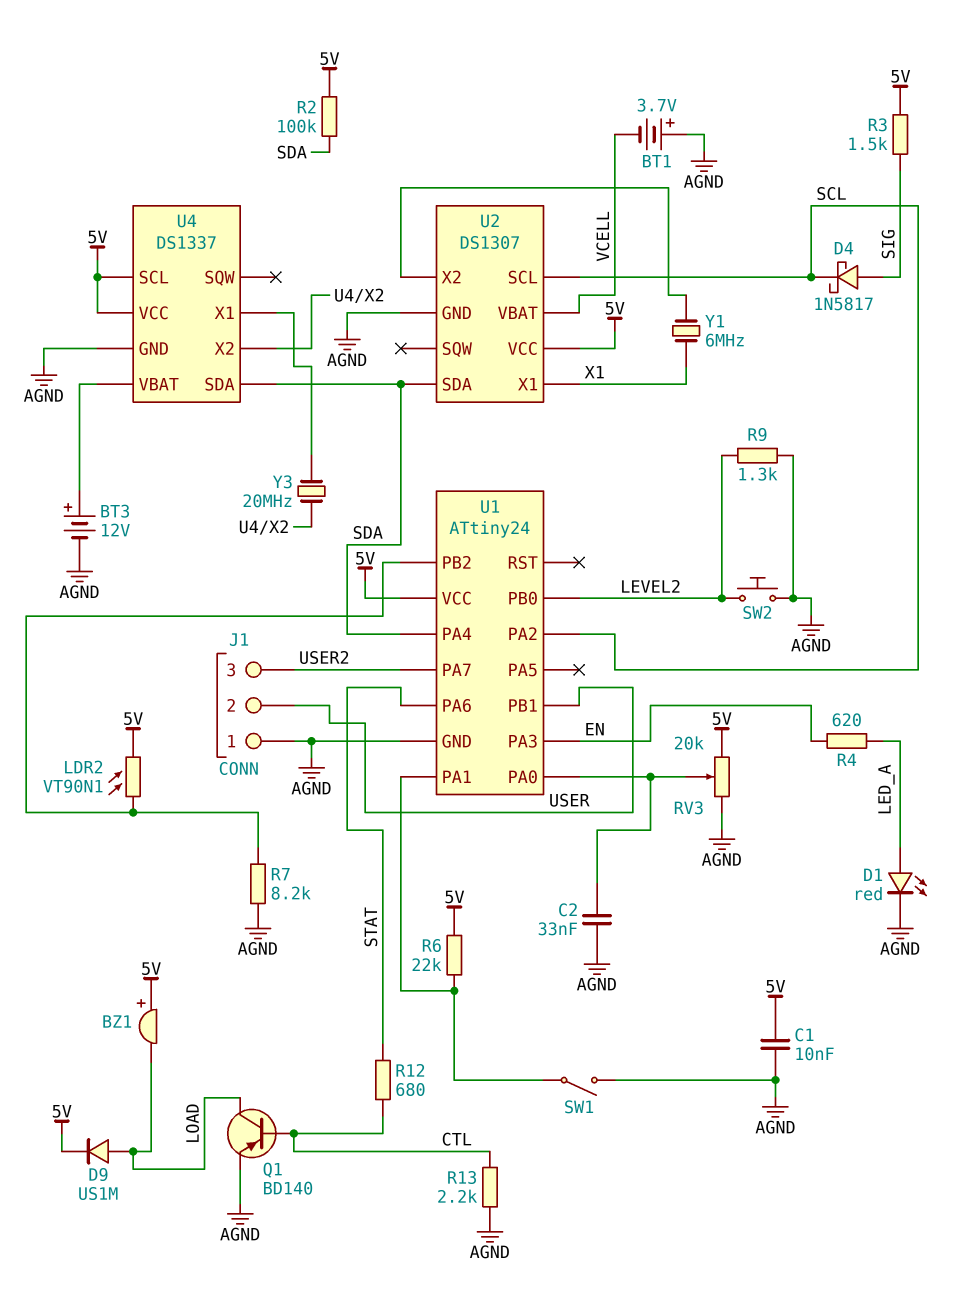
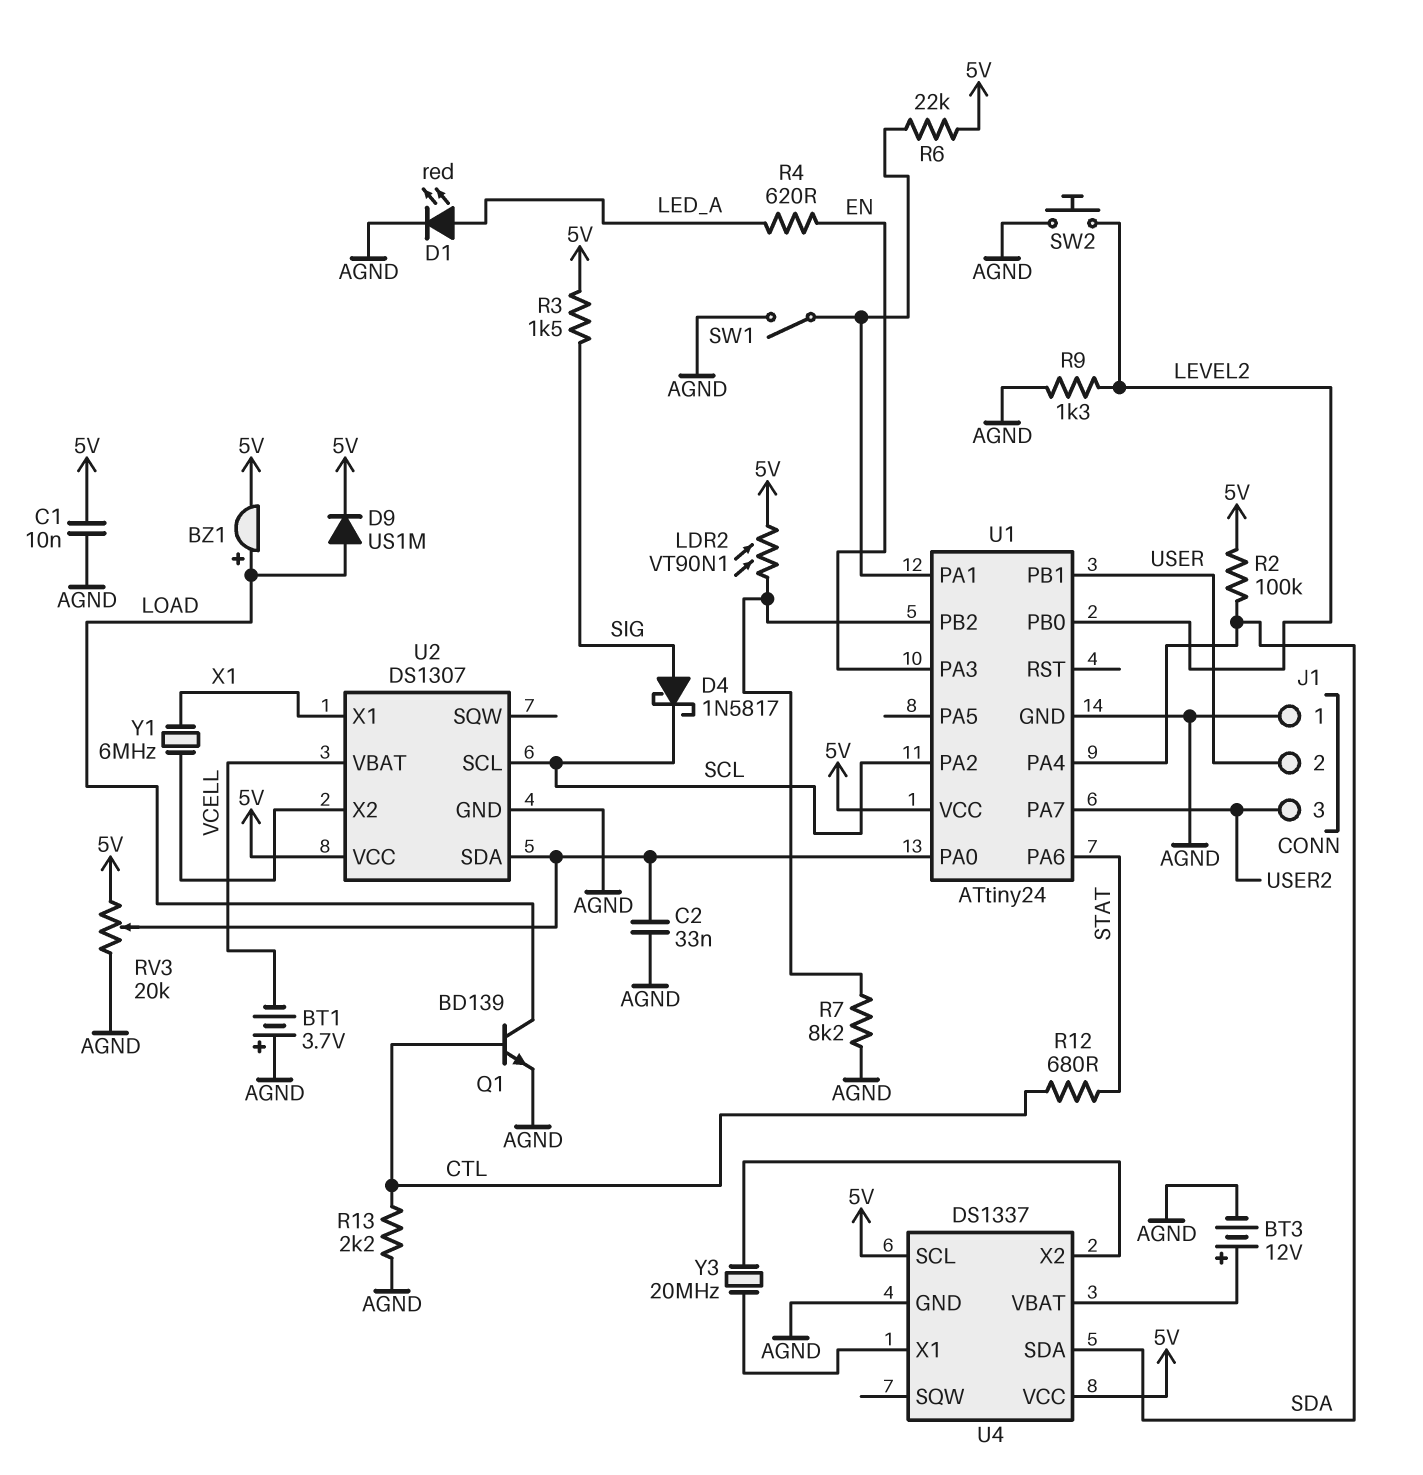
BZ1: buzzer (plus 5V, minus LOAD) -> buzzer (plus LOAD, minus 5V)
Q1: PNP BD140 (B CTL, C LOAD, E AGND) -> NPN BD139 (B CTL, C LOAD, E AGND)
U2 pin SDA: SDA -> U1/PA0

